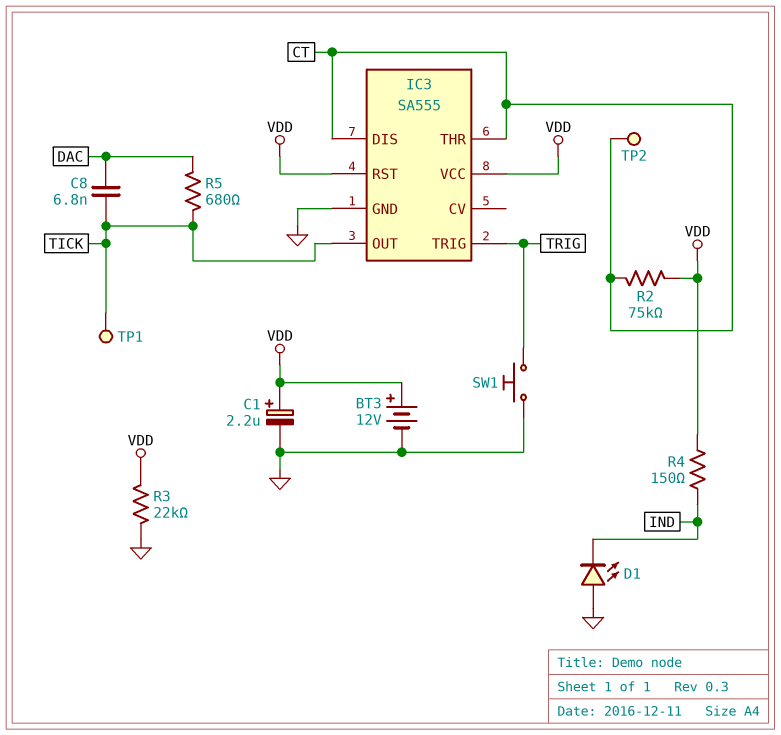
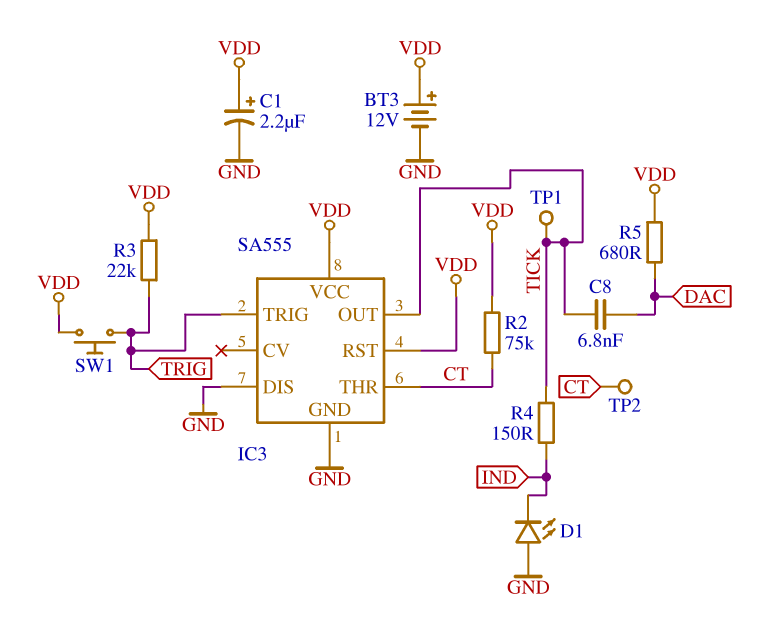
IC3 pin DIS: CT -> GND
R3: 22k (GND, VDD) -> 22k (TRIG, VDD)
R4: 150 (IND, VDD) -> 150 (IND, TICK)
R5: 680 (DAC, TICK) -> 680 (DAC, VDD)
SW1: button (GND, TRIG) -> button (TRIG, VDD)

